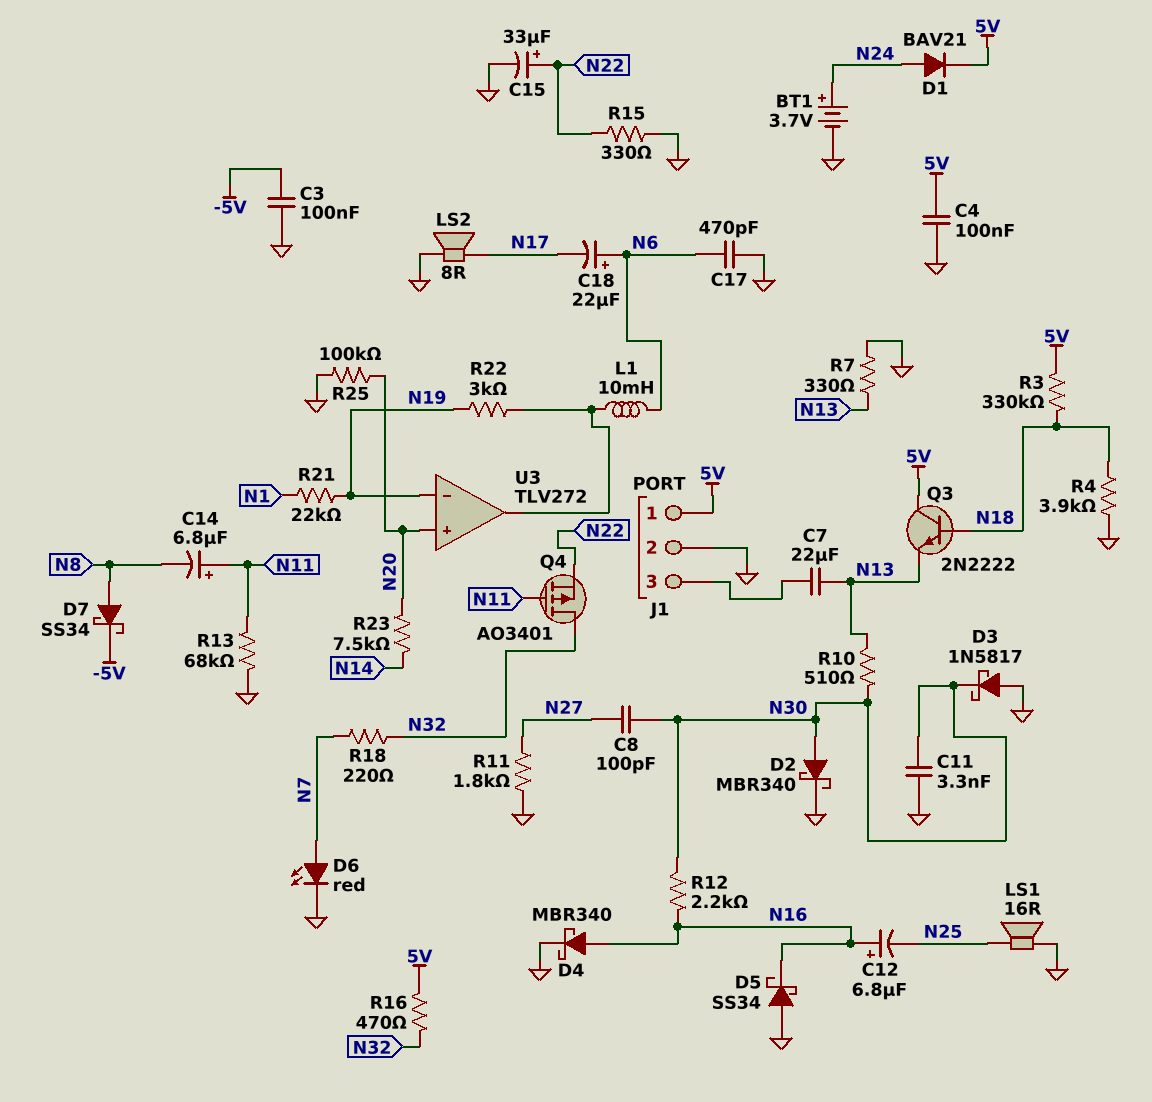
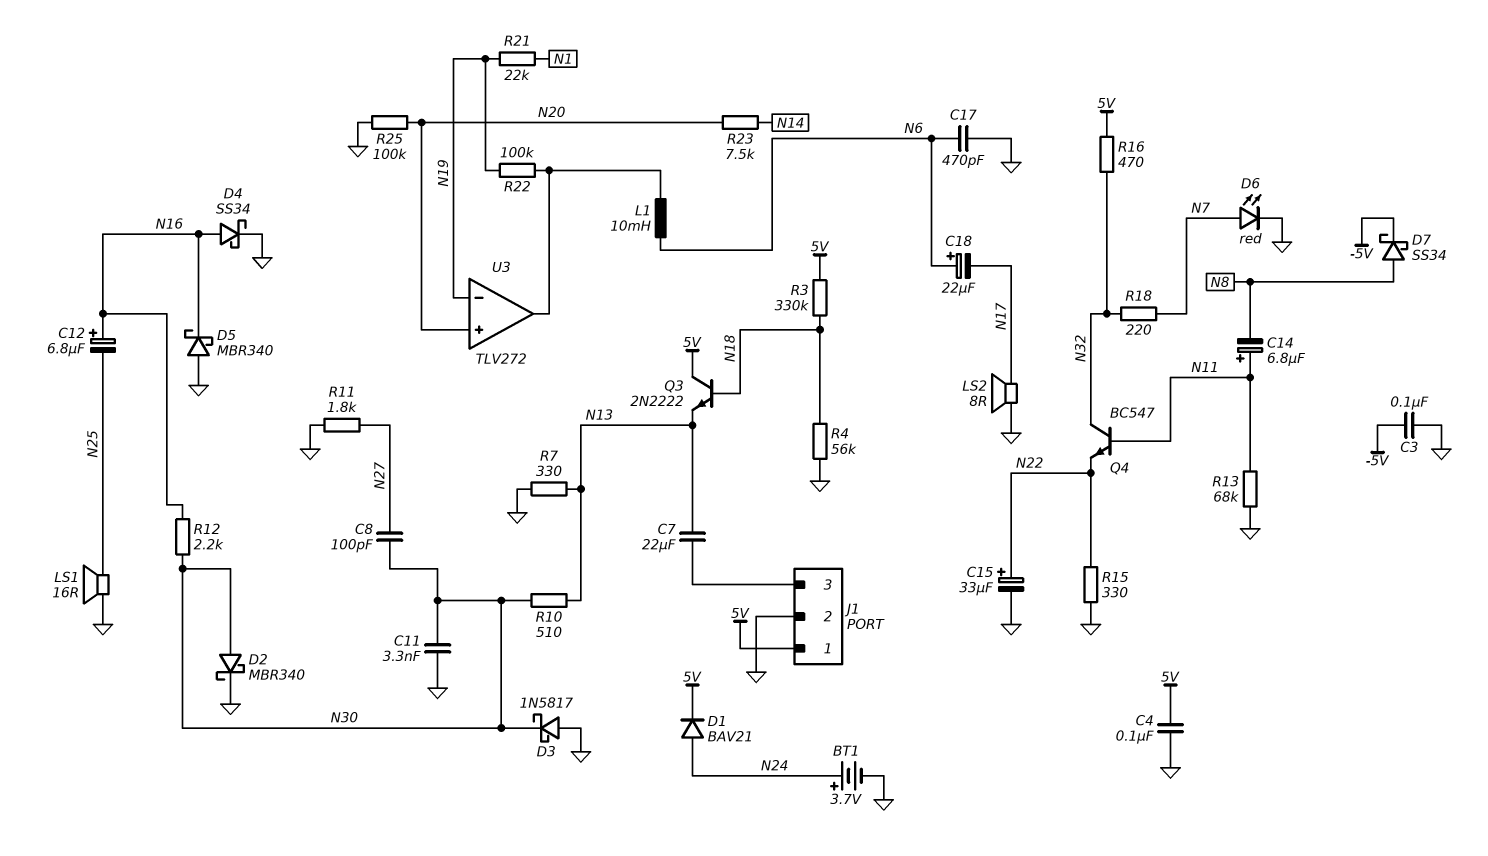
D4: schottky MBR340 (A N16, K GND) -> schottky SS34 (A N16, K GND)
D5: schottky SS34 (A GND, K N16) -> schottky MBR340 (A GND, K N16)
Q4: PMOS AO3401 (G N11, D N32, S N22) -> NPN BC547 (B N11, C N32, E N22)
R4: 3.9k (GND, N18) -> 56k (GND, N18)
R22: 3k (N19, U3/out) -> 100k (N19, U3/out)

